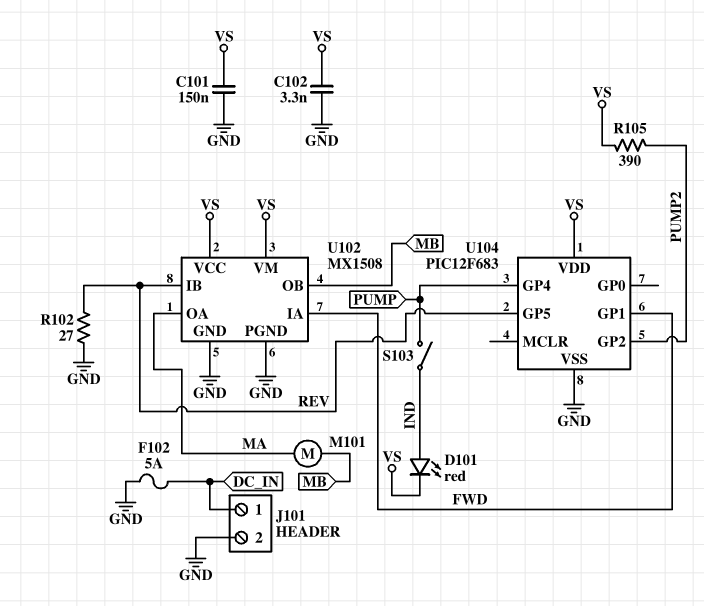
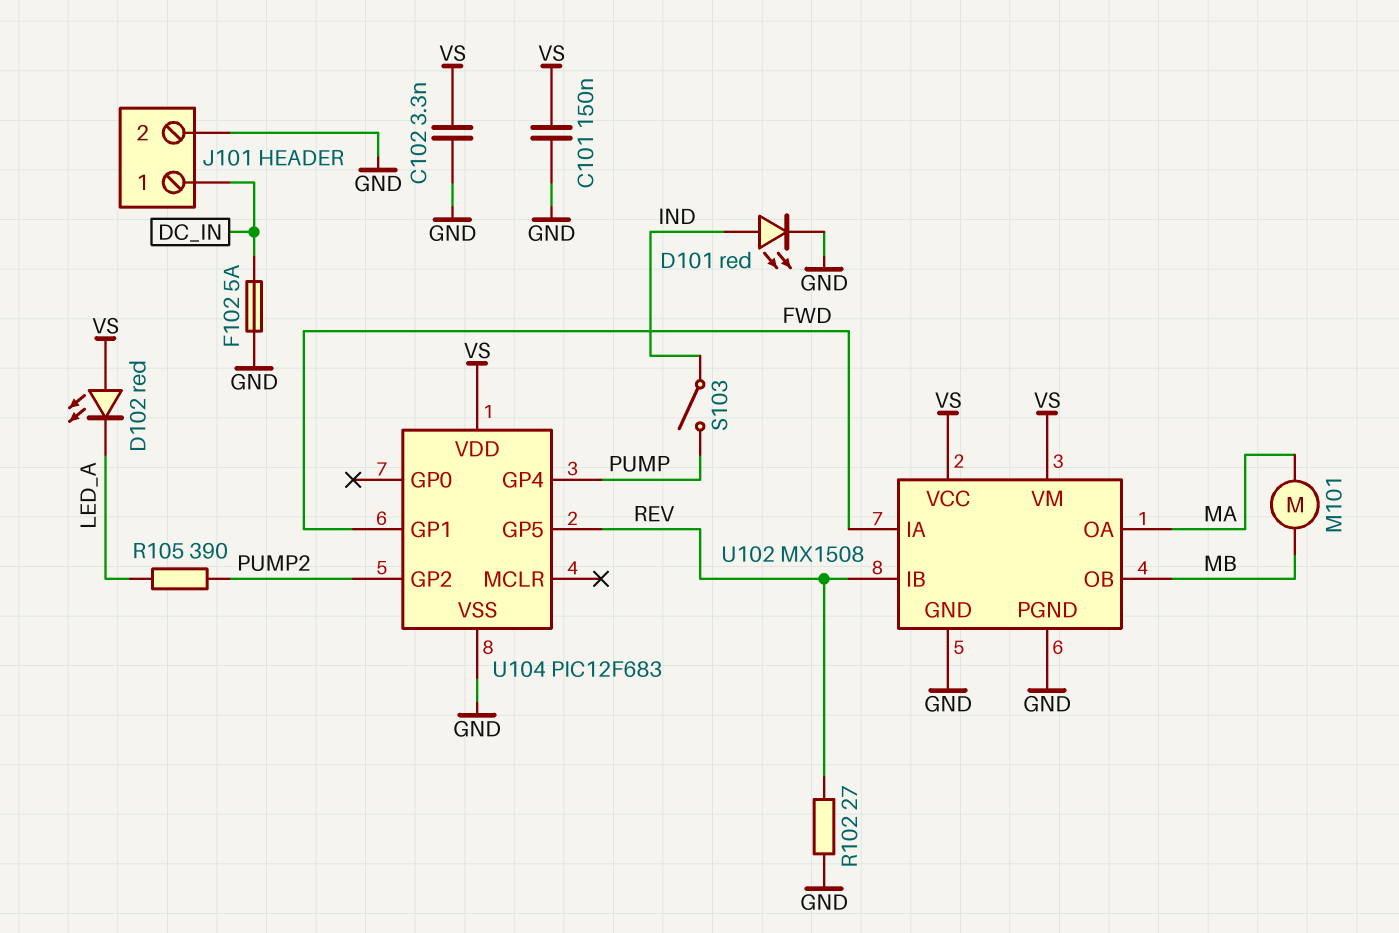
D101: LED red (A IND, K VS) -> LED red (A IND, K GND)
D102: none -> LED red (A VS, K LED_A)
R105: 390 (PUMP2, VS) -> 390 (LED_A, PUMP2)

